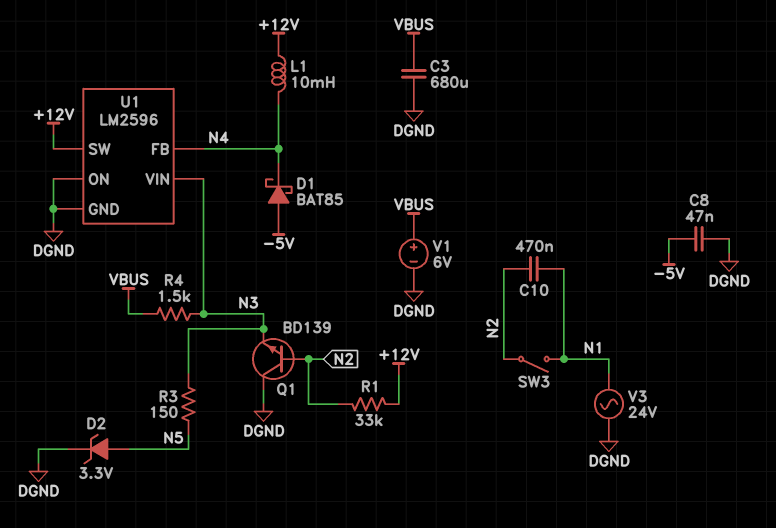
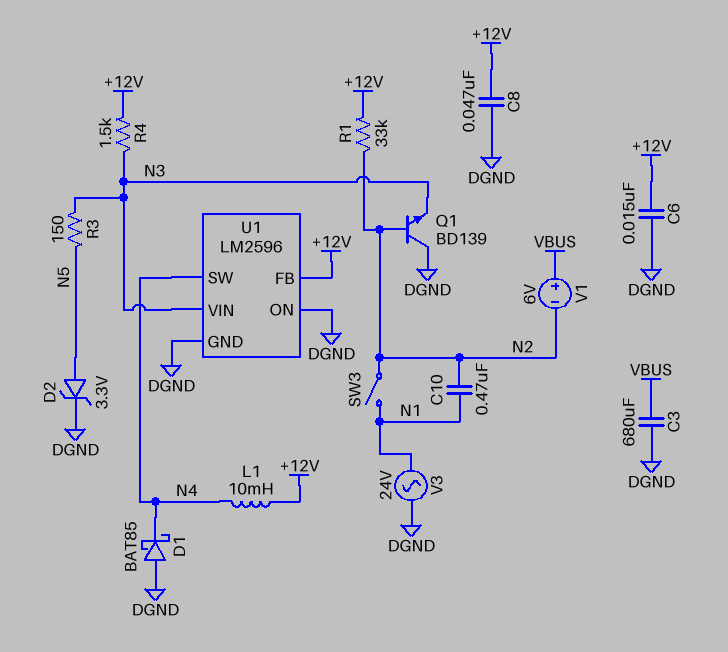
C6: none -> 15nF (+12V, DGND)
C8: 47nF (-5V, DGND) -> 47nF (+12V, DGND)
D1: schottky BAT85 (A -5V, K N4) -> schottky BAT85 (A DGND, K N4)
R4: 1.5k (N3, VBUS) -> 1.5k (+12V, N3)
U1 pin FB: N4 -> +12V
U1 pin SW: +12V -> N4
V1: 6V (plus VBUS, minus DGND) -> 6V (plus VBUS, minus N2)

